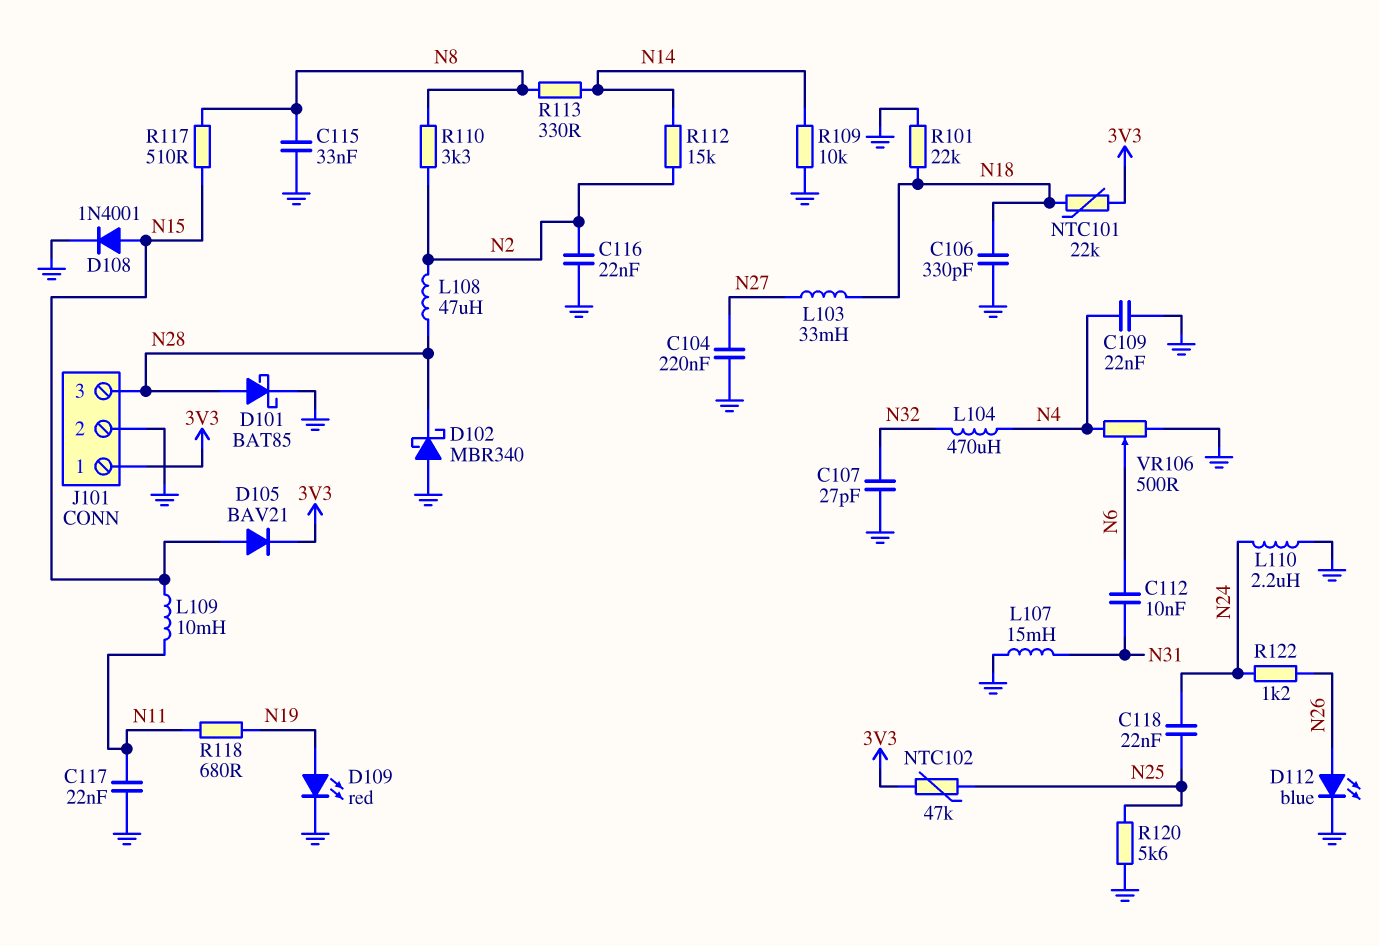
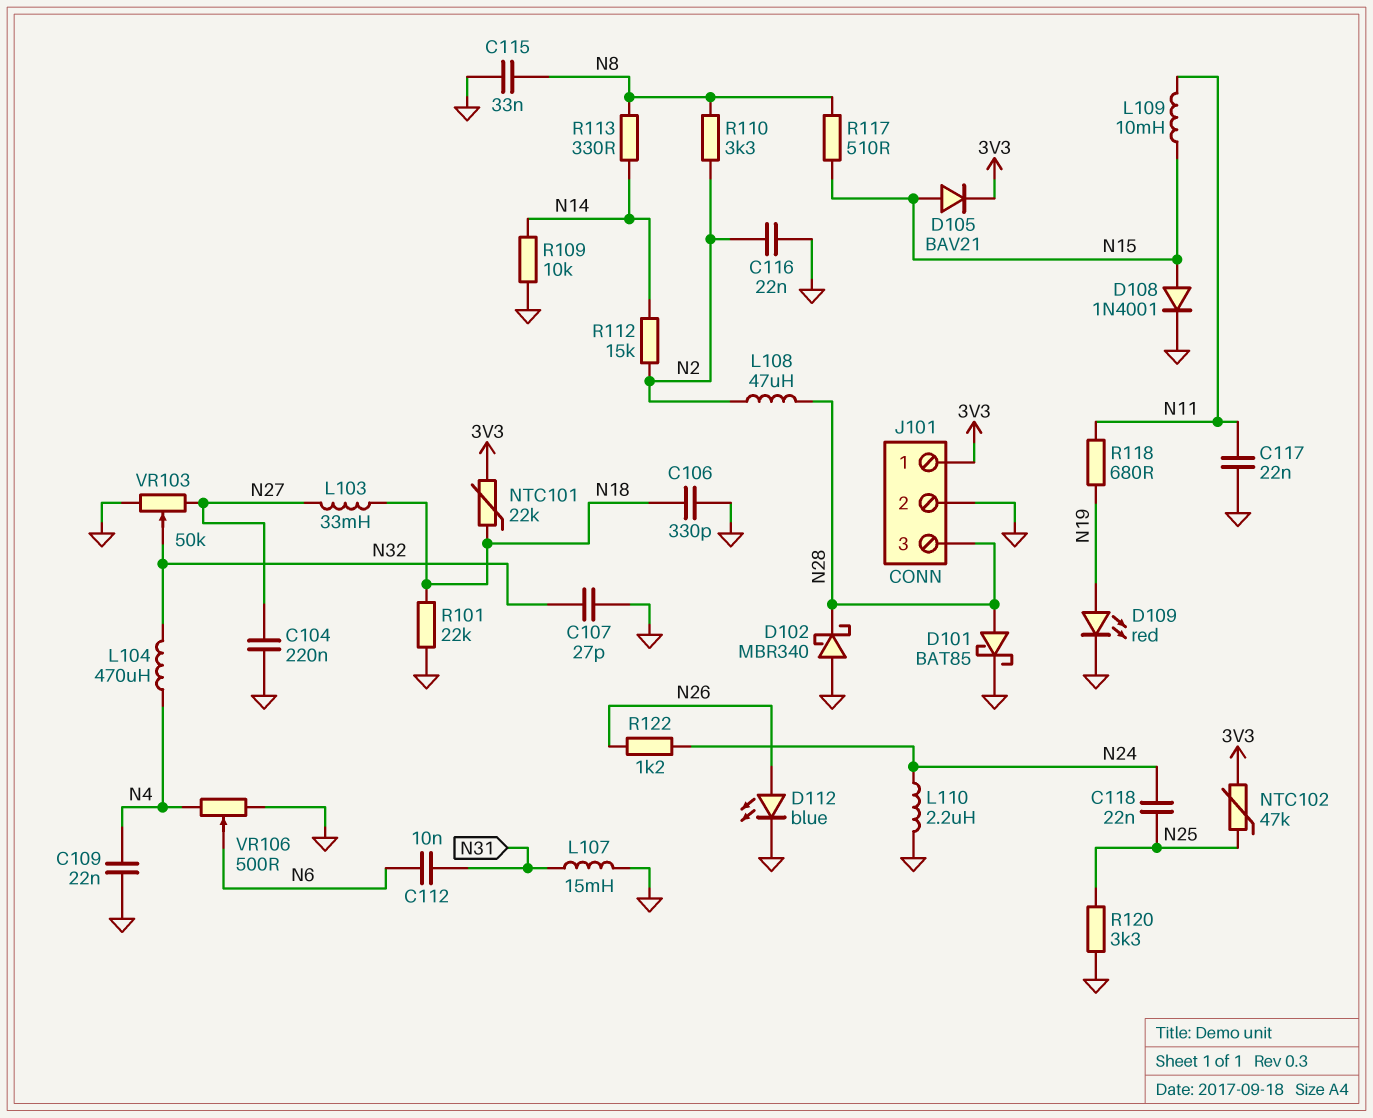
R120: 5.6k (GND, N25) -> 3.3k (GND, N25)
VR103: none -> 50k (GND, N27, wiper N32)

